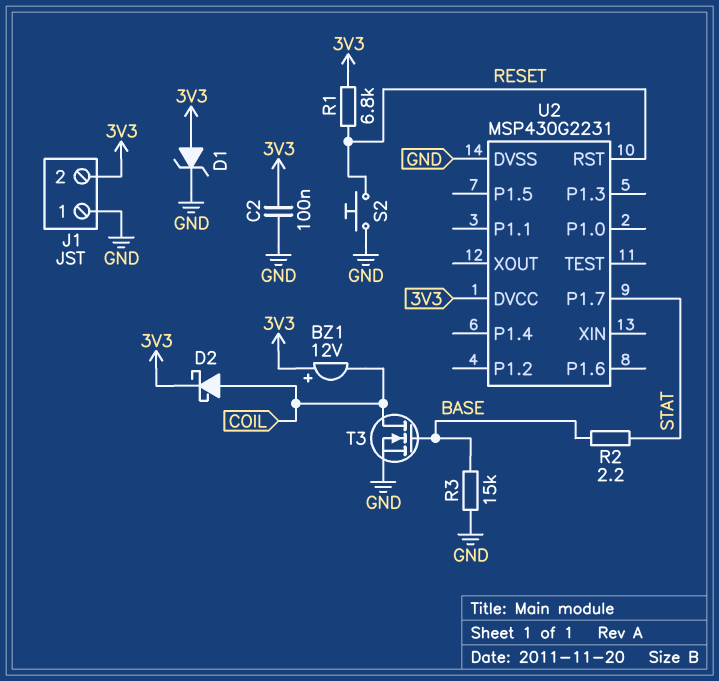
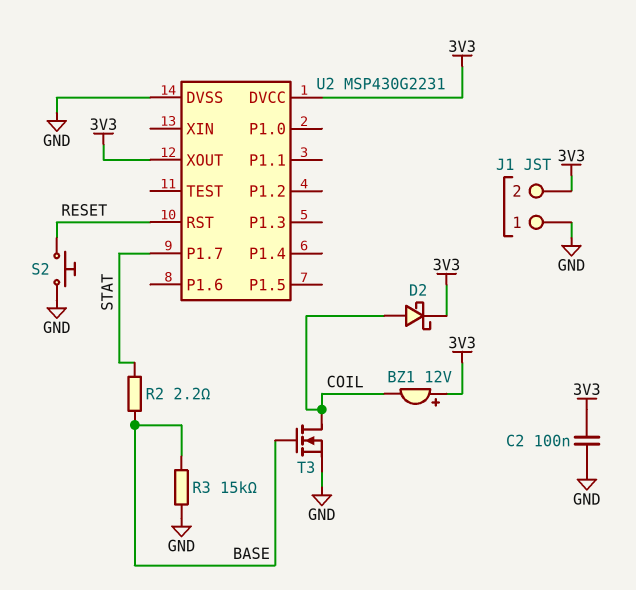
D1: zener (A 3V3, K GND) -> none
R1: 6.8k (3V3, RESET) -> none
U2 pin XOUT: none -> 3V3

